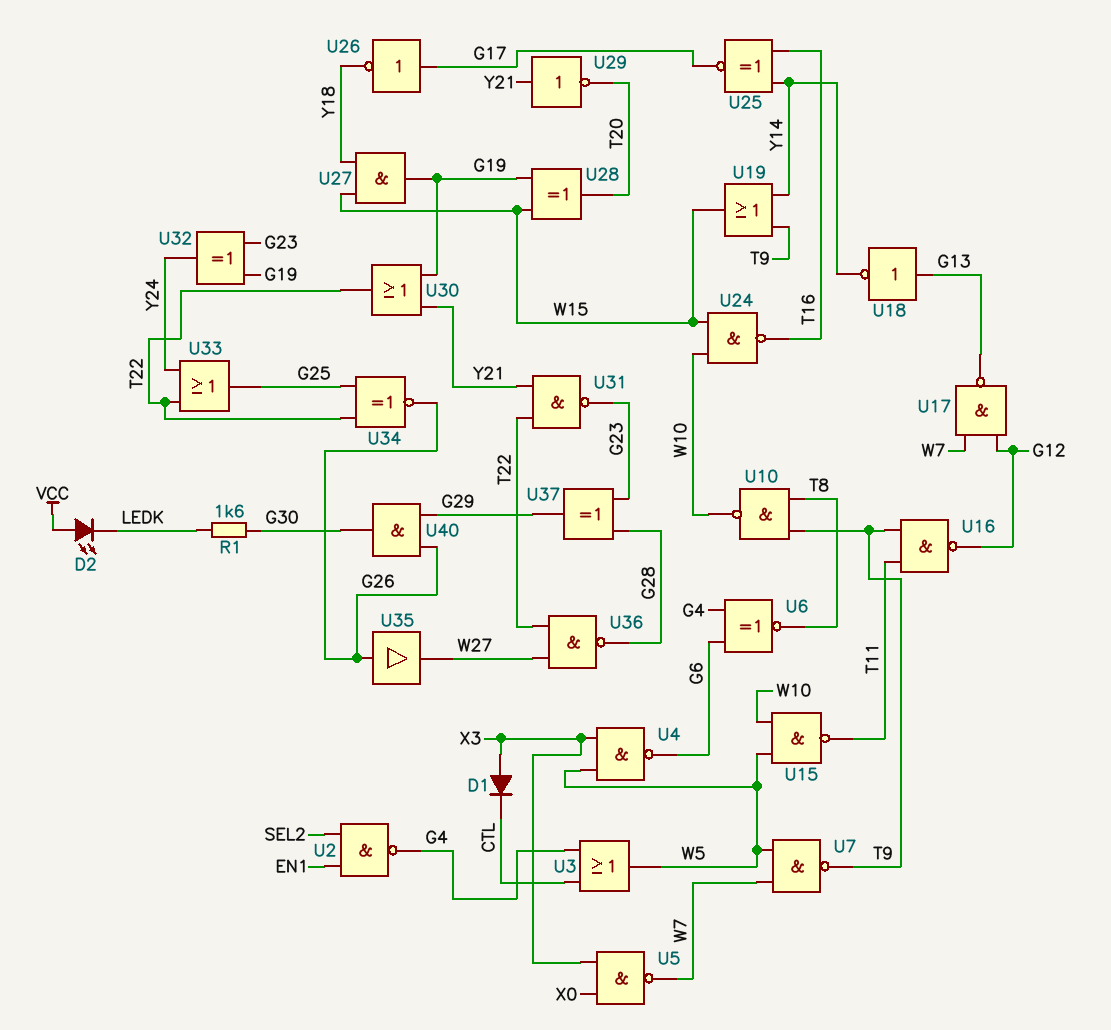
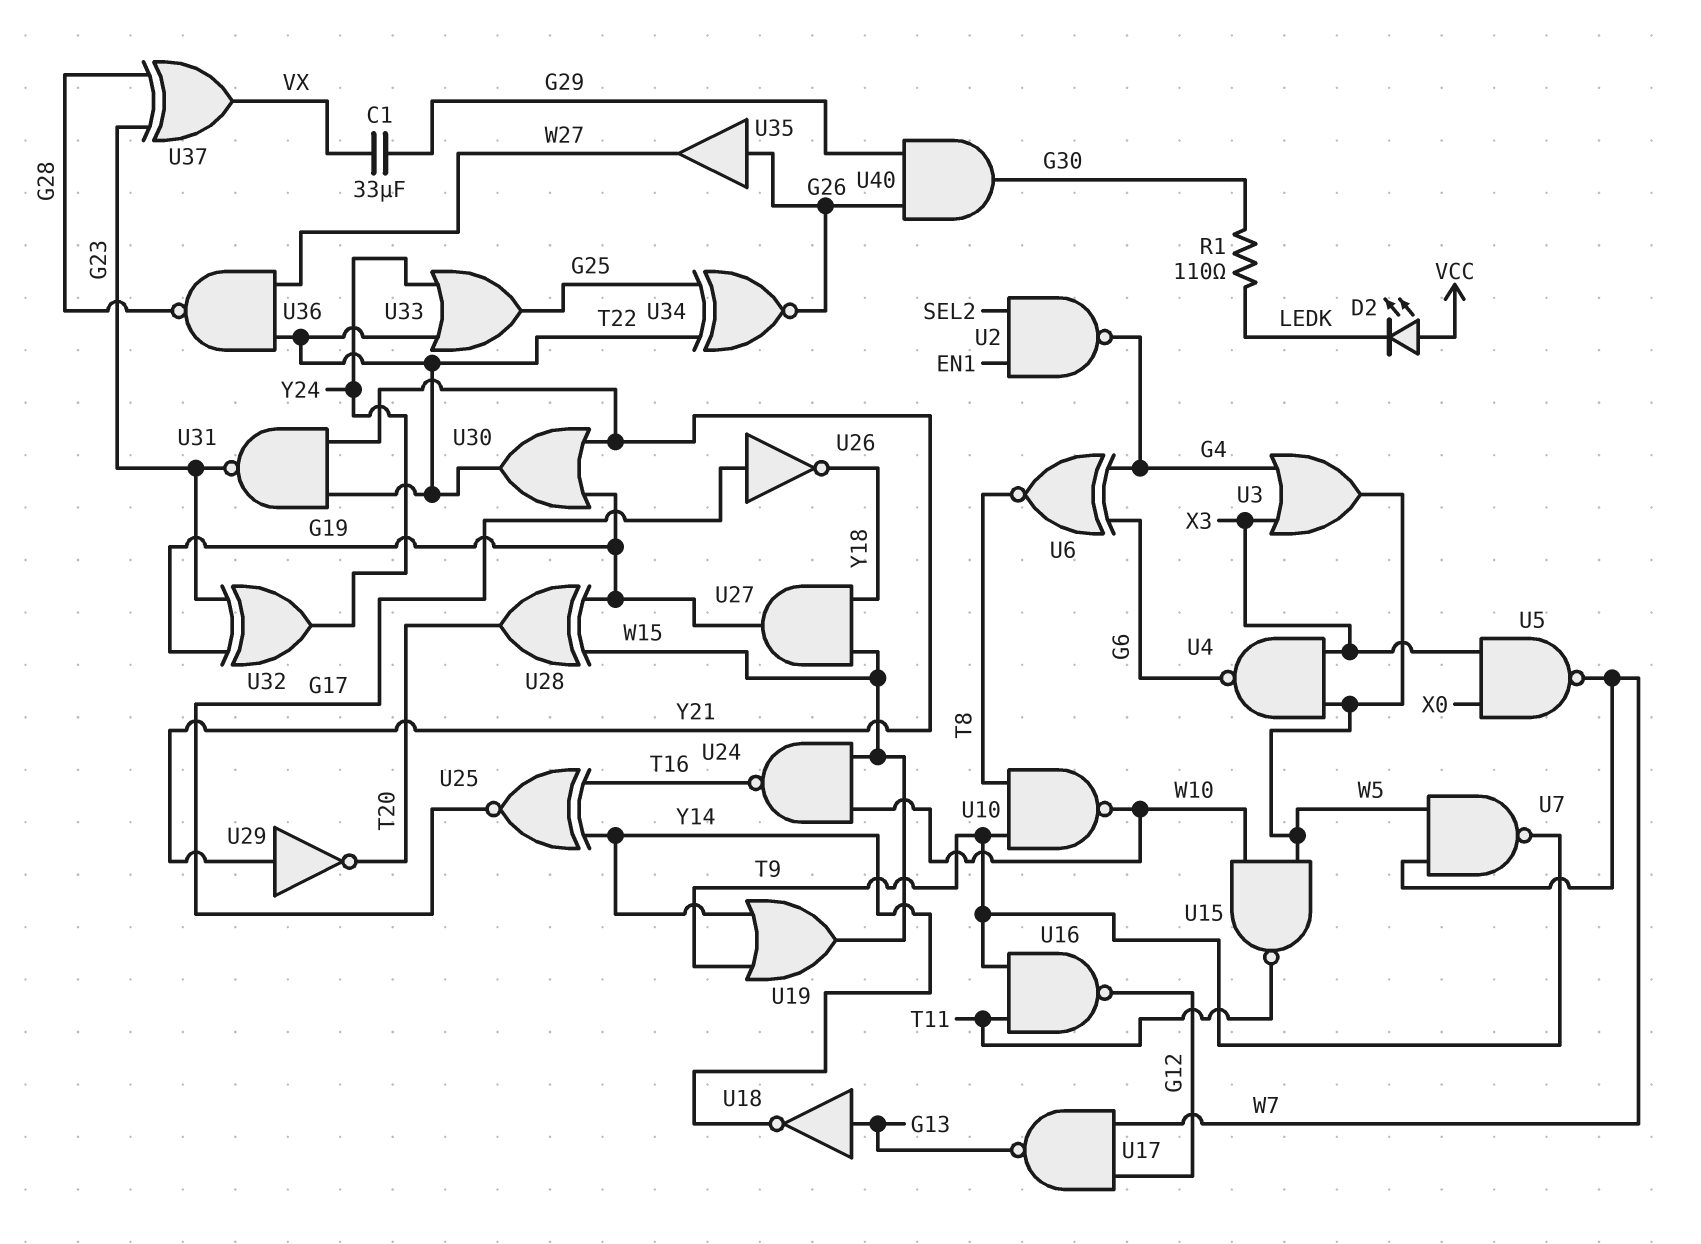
C1: none -> 33uF (G29, VX)
D1: diode (A X3, K CTL) -> none
R1: 1.6k (G30, LEDK) -> 110 (G30, LEDK)
U3: OR (in CTL, in G4, out W5) -> OR (in G4, in X3, out W5)
U37: XOR (in G23, in G28, out G29) -> XOR (in G23, in G28, out VX)

